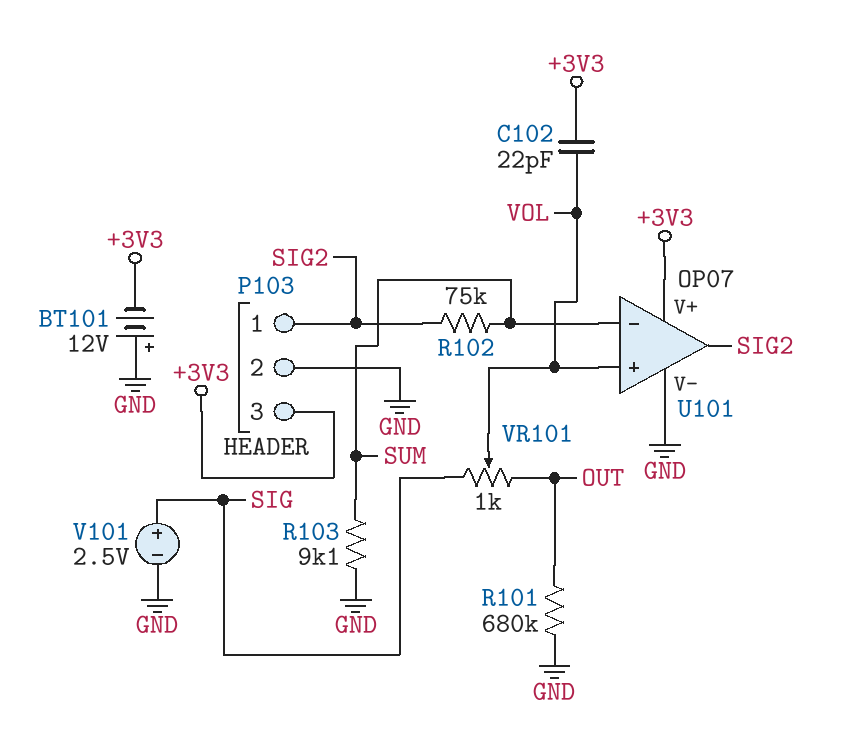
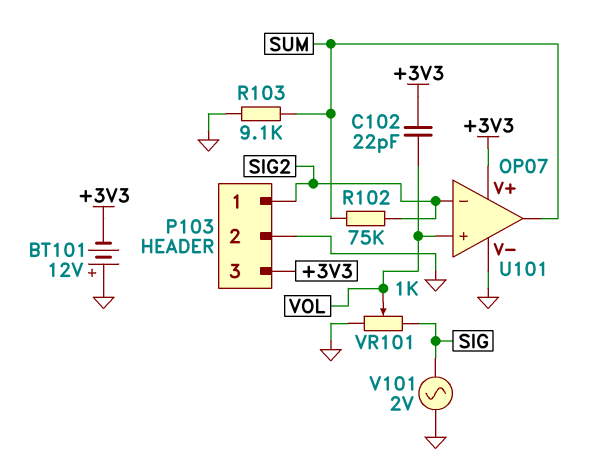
R101: 680k (GND, OUT) -> none
U101 pin in-: SUM -> SIG2
U101 pin out: SIG2 -> SUM
V101: 2.5V (plus SIG, minus GND) -> AC 2V (GND, SIG)
VR101: 1k (OUT, SIG, wiper VOL) -> 1k (GND, SIG, wiper VOL)

